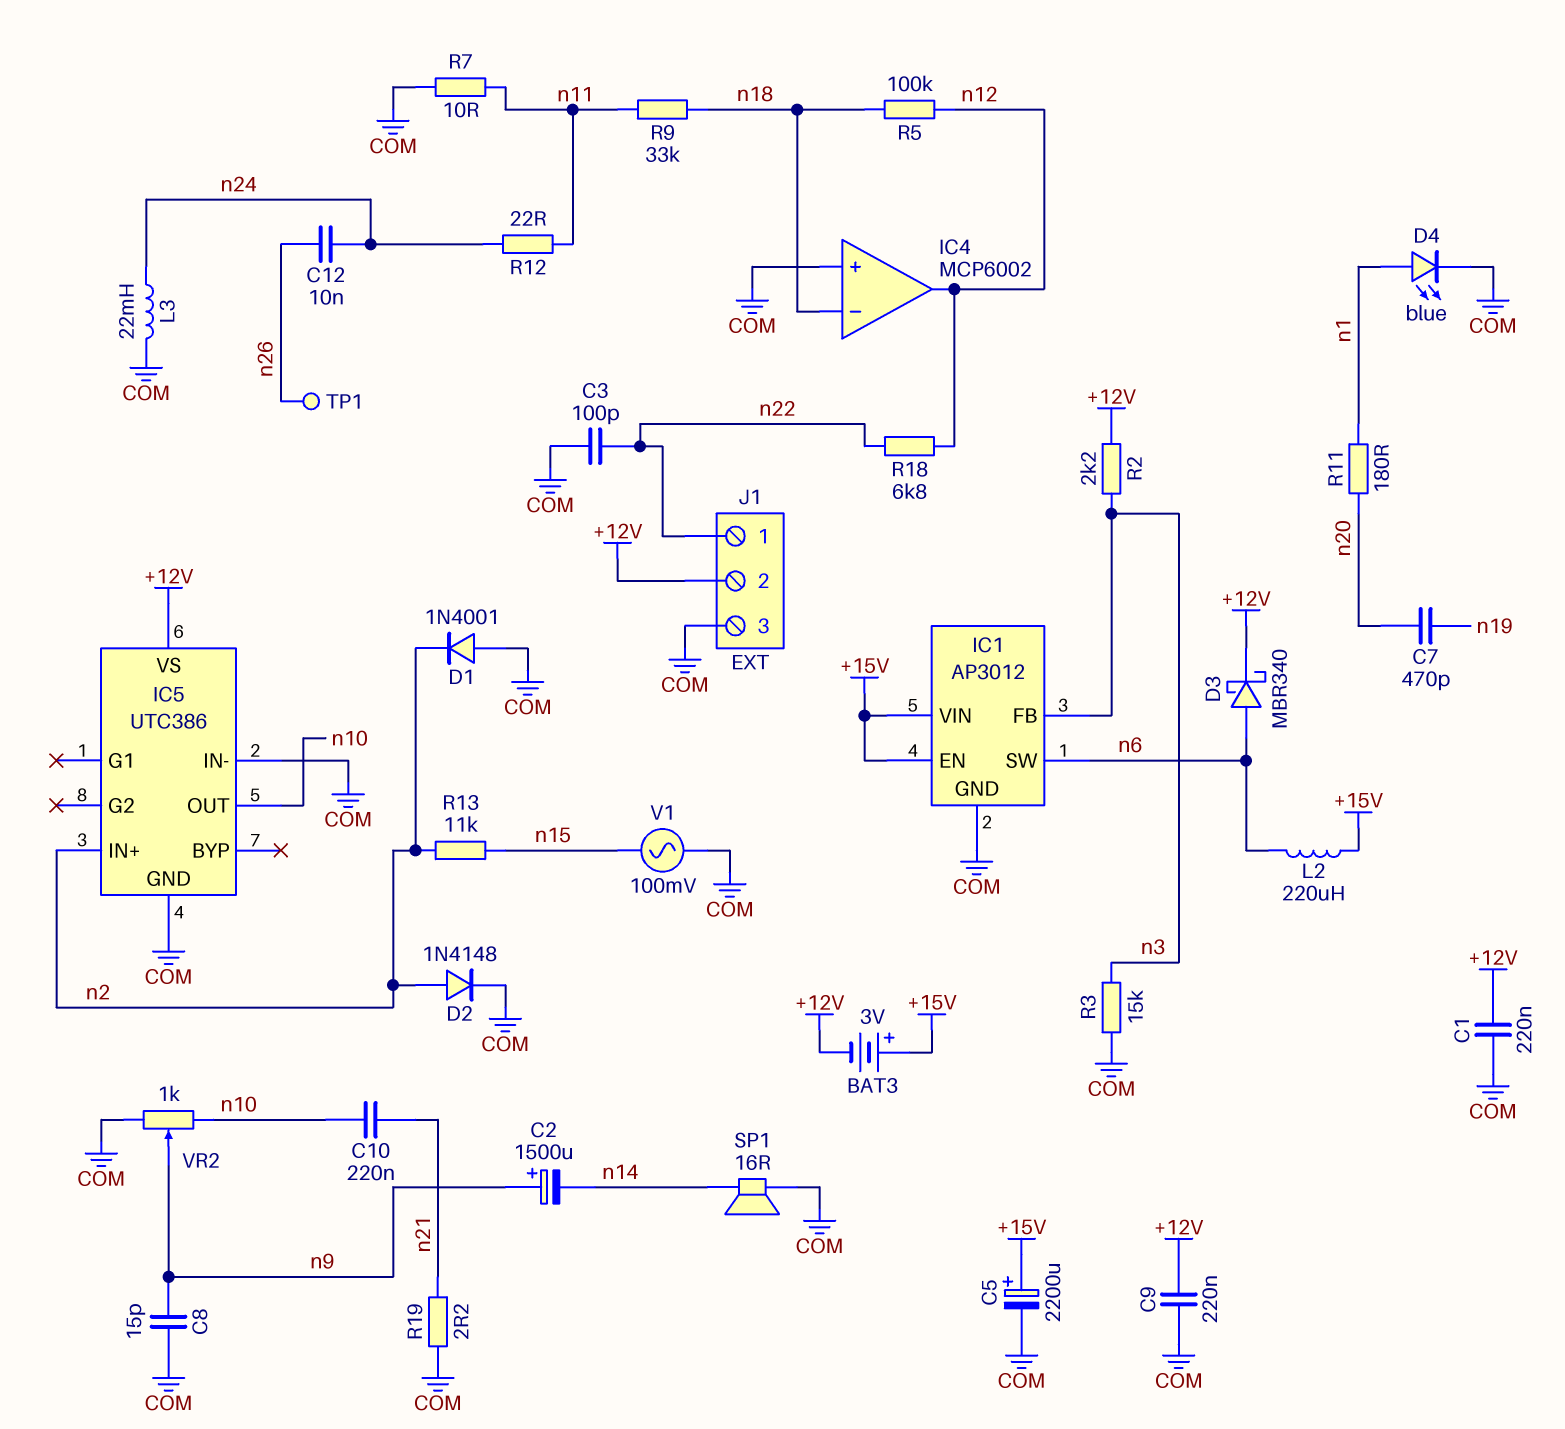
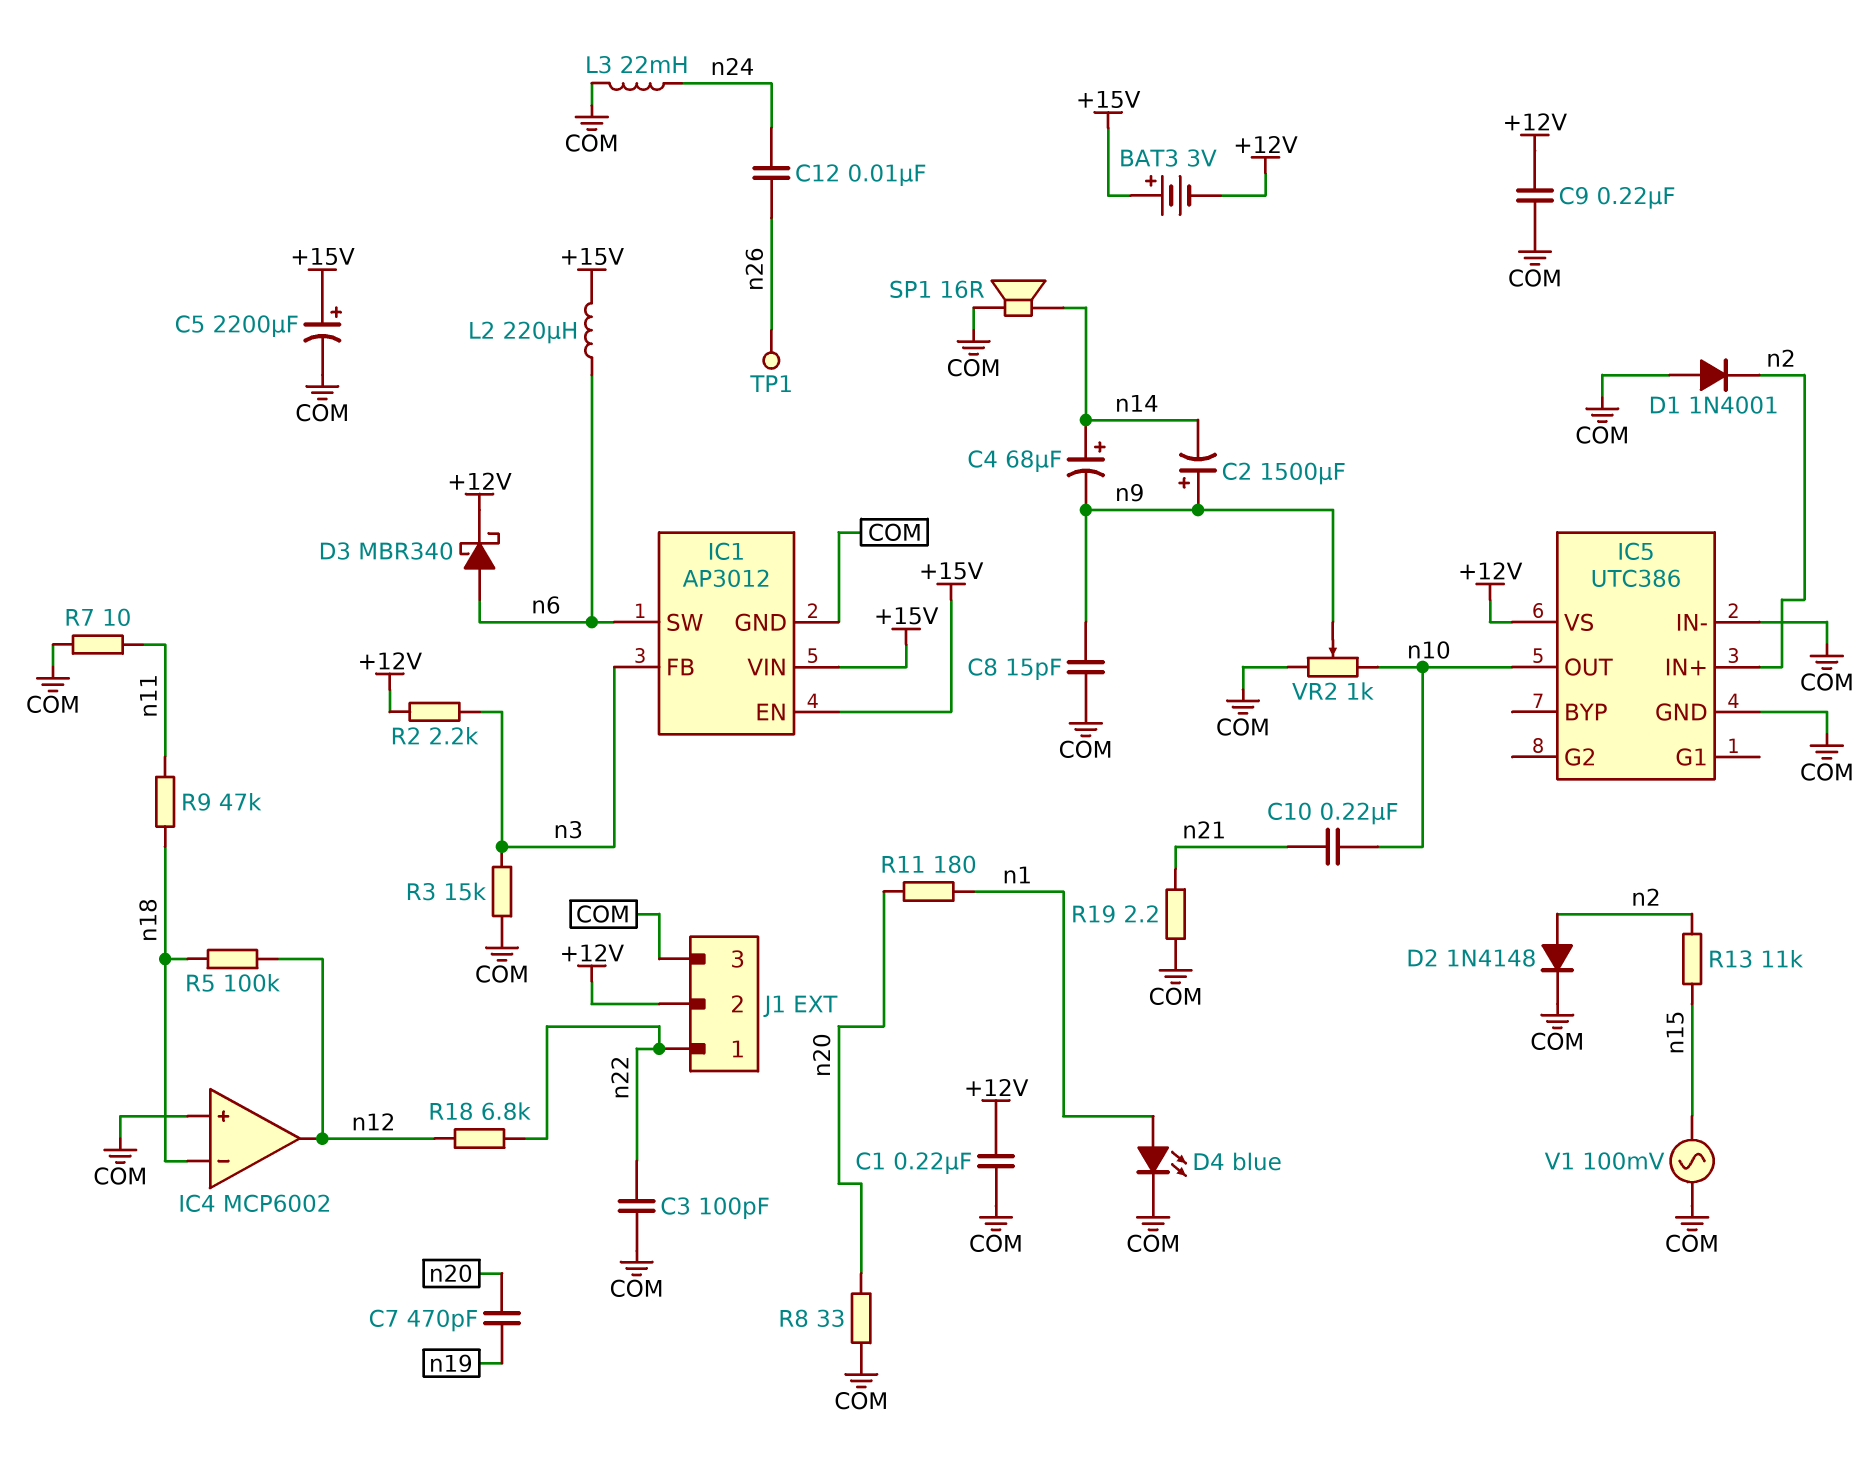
C4: none -> 68uF (plus n14, minus n9)
R8: none -> 33 (COM, n20)
R9: 33k (n11, n18) -> 47k (n11, n18)
R12: 22 (n11, n24) -> none

